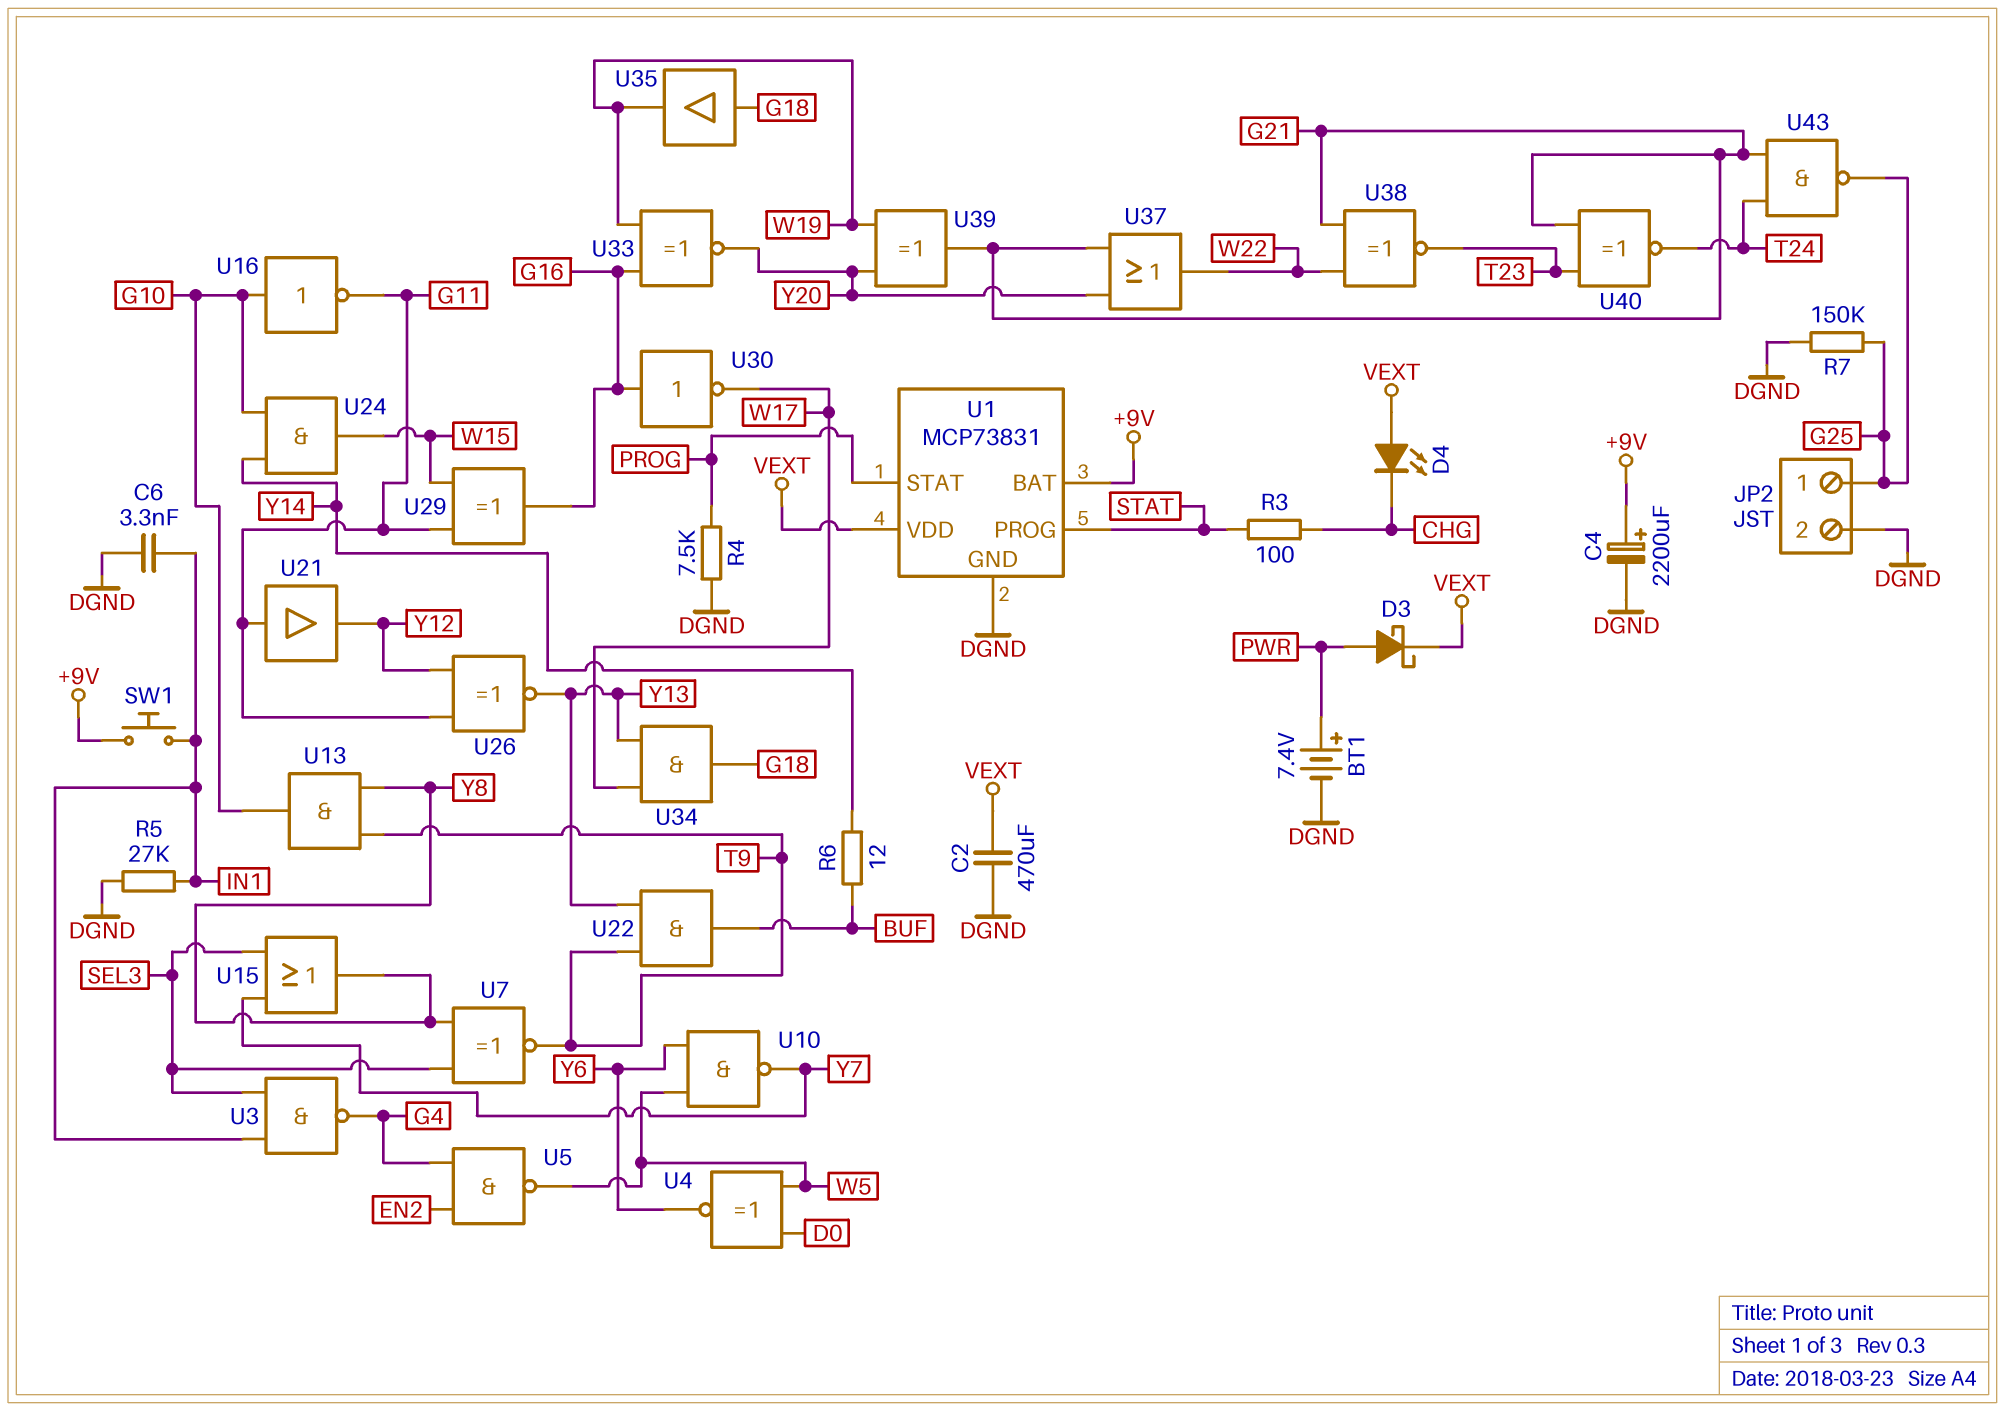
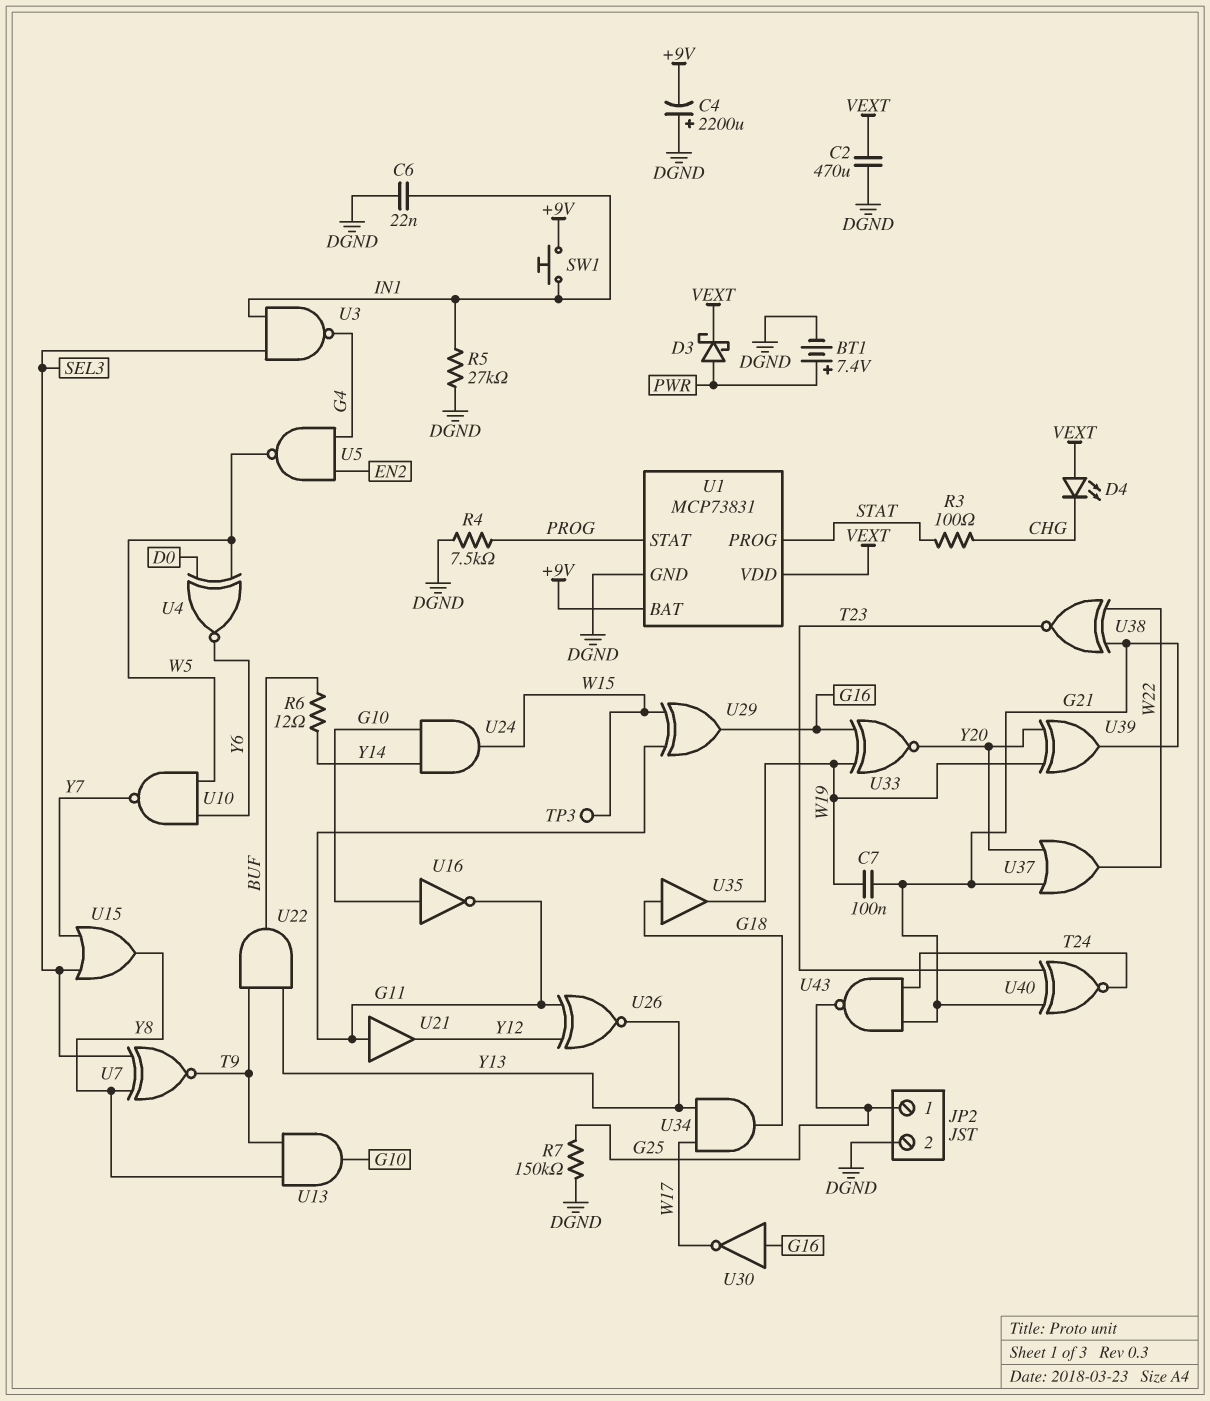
C4: 2200uF (plus +9V, minus DGND) -> 2200uF (plus DGND, minus +9V)
C6: 3.3nF (DGND, IN1) -> 22nF (DGND, IN1)
C7: none -> 100nF (G21, W19)
TP3: none -> test point (W15)

